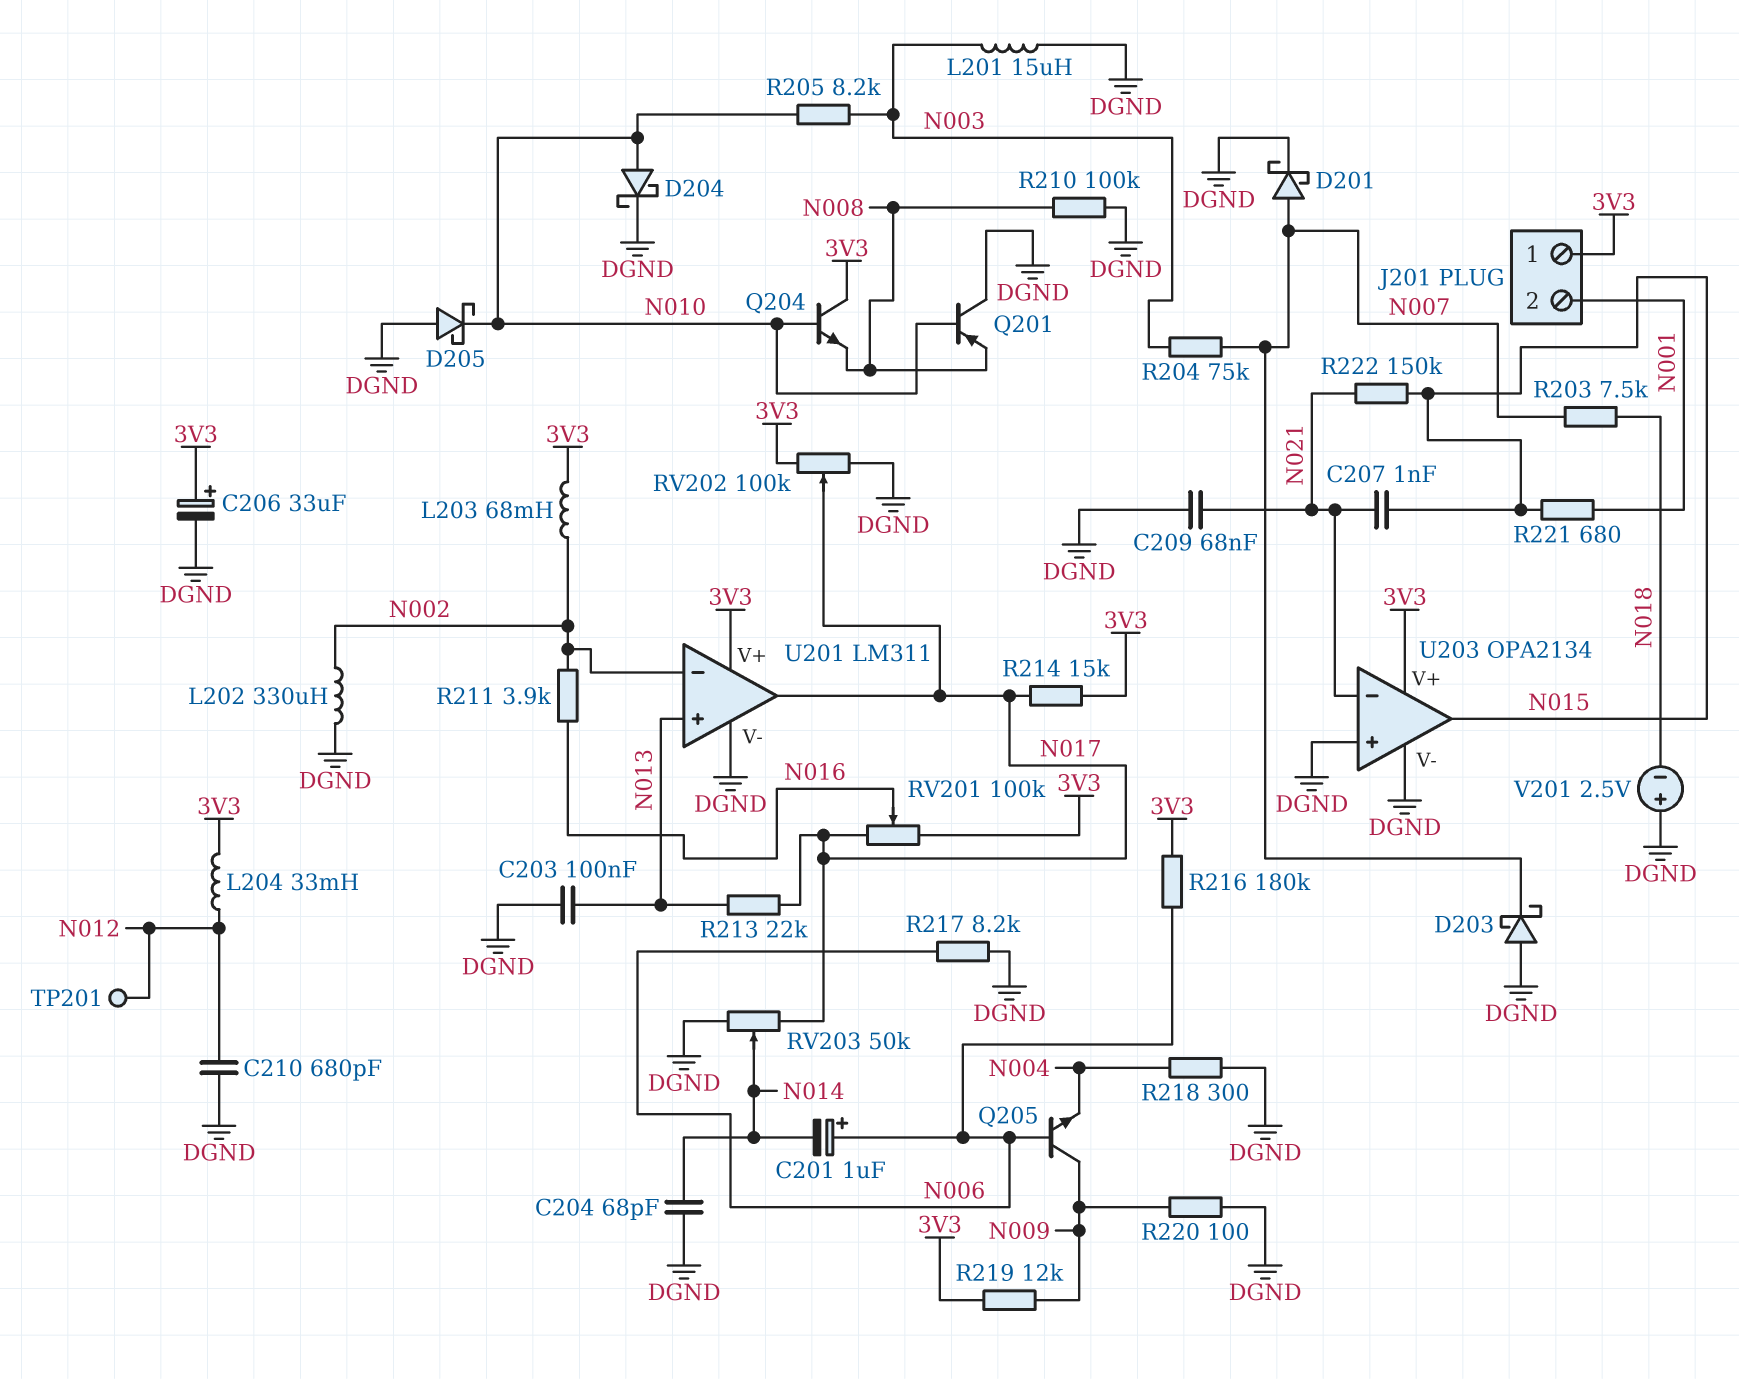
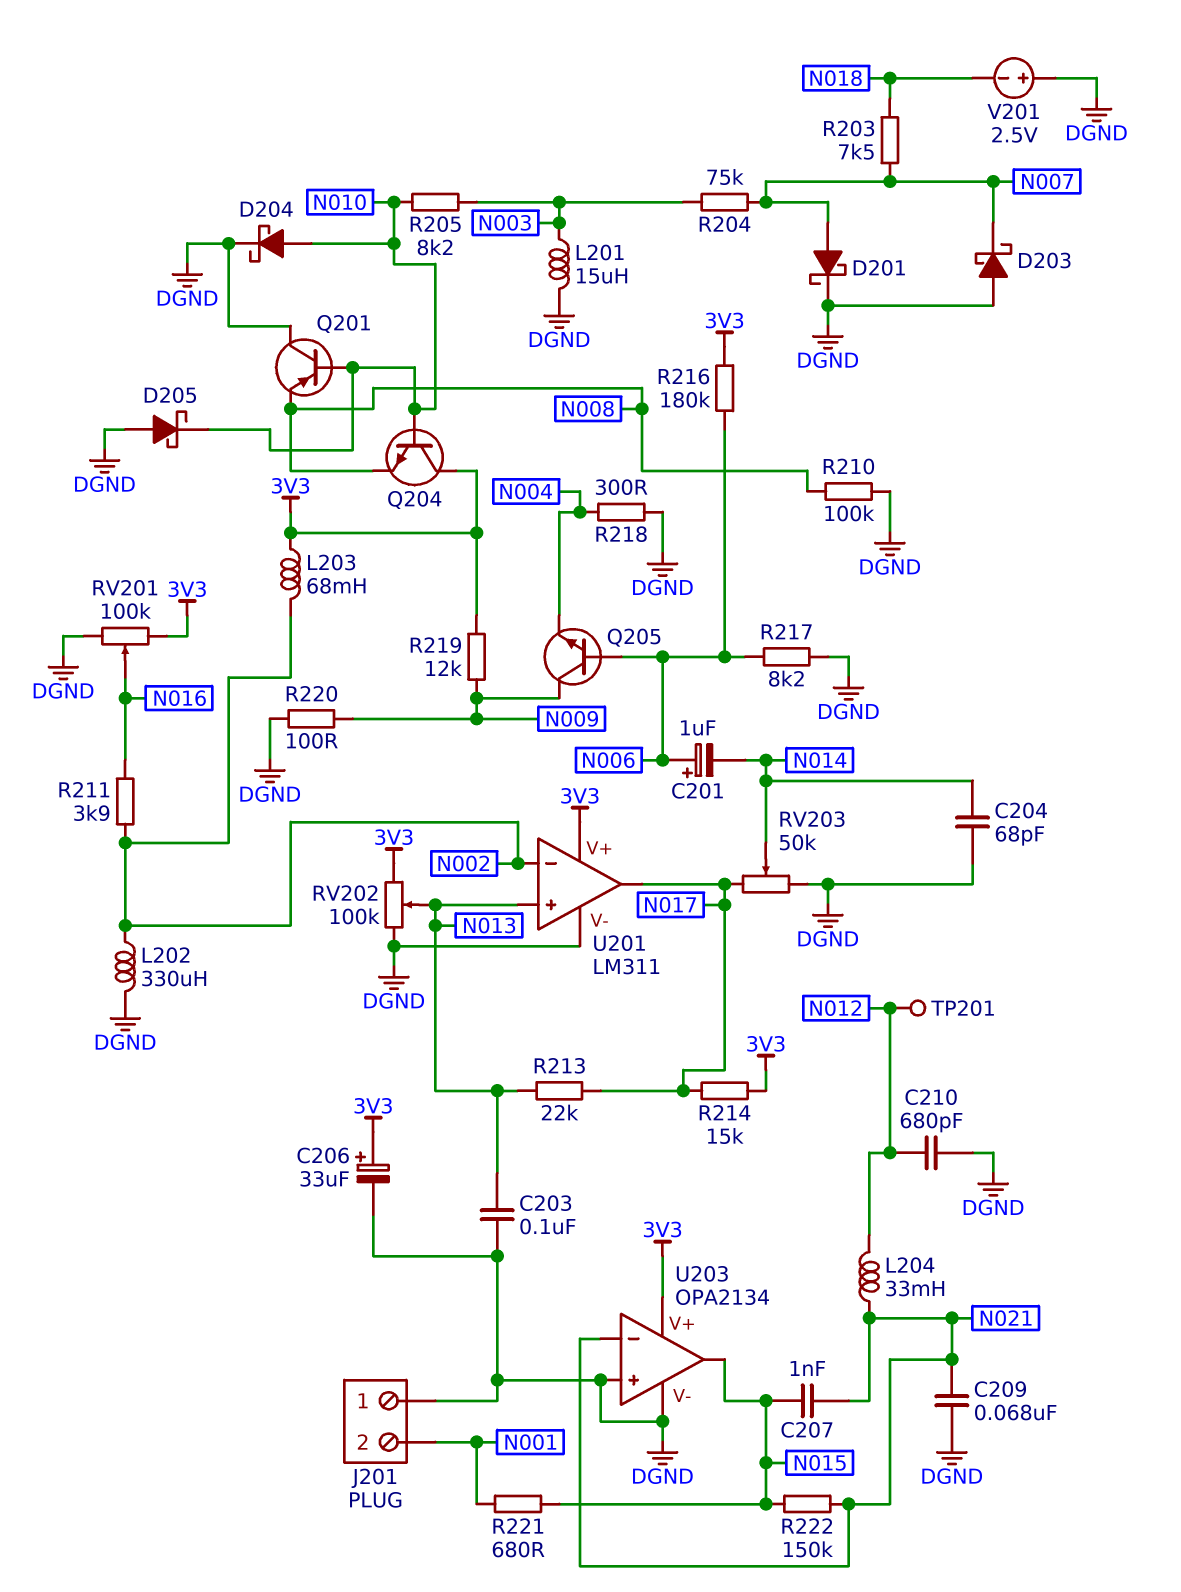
J201 pin 1: 3V3 -> DGND
L204: 33mH (3V3, N012) -> 33mH (N012, N021)
RV201: 100k (3V3, N017, wiper N016) -> 100k (3V3, DGND, wiper N016)
RV202: 100k (3V3, DGND, wiper N017) -> 100k (3V3, DGND, wiper N013)

